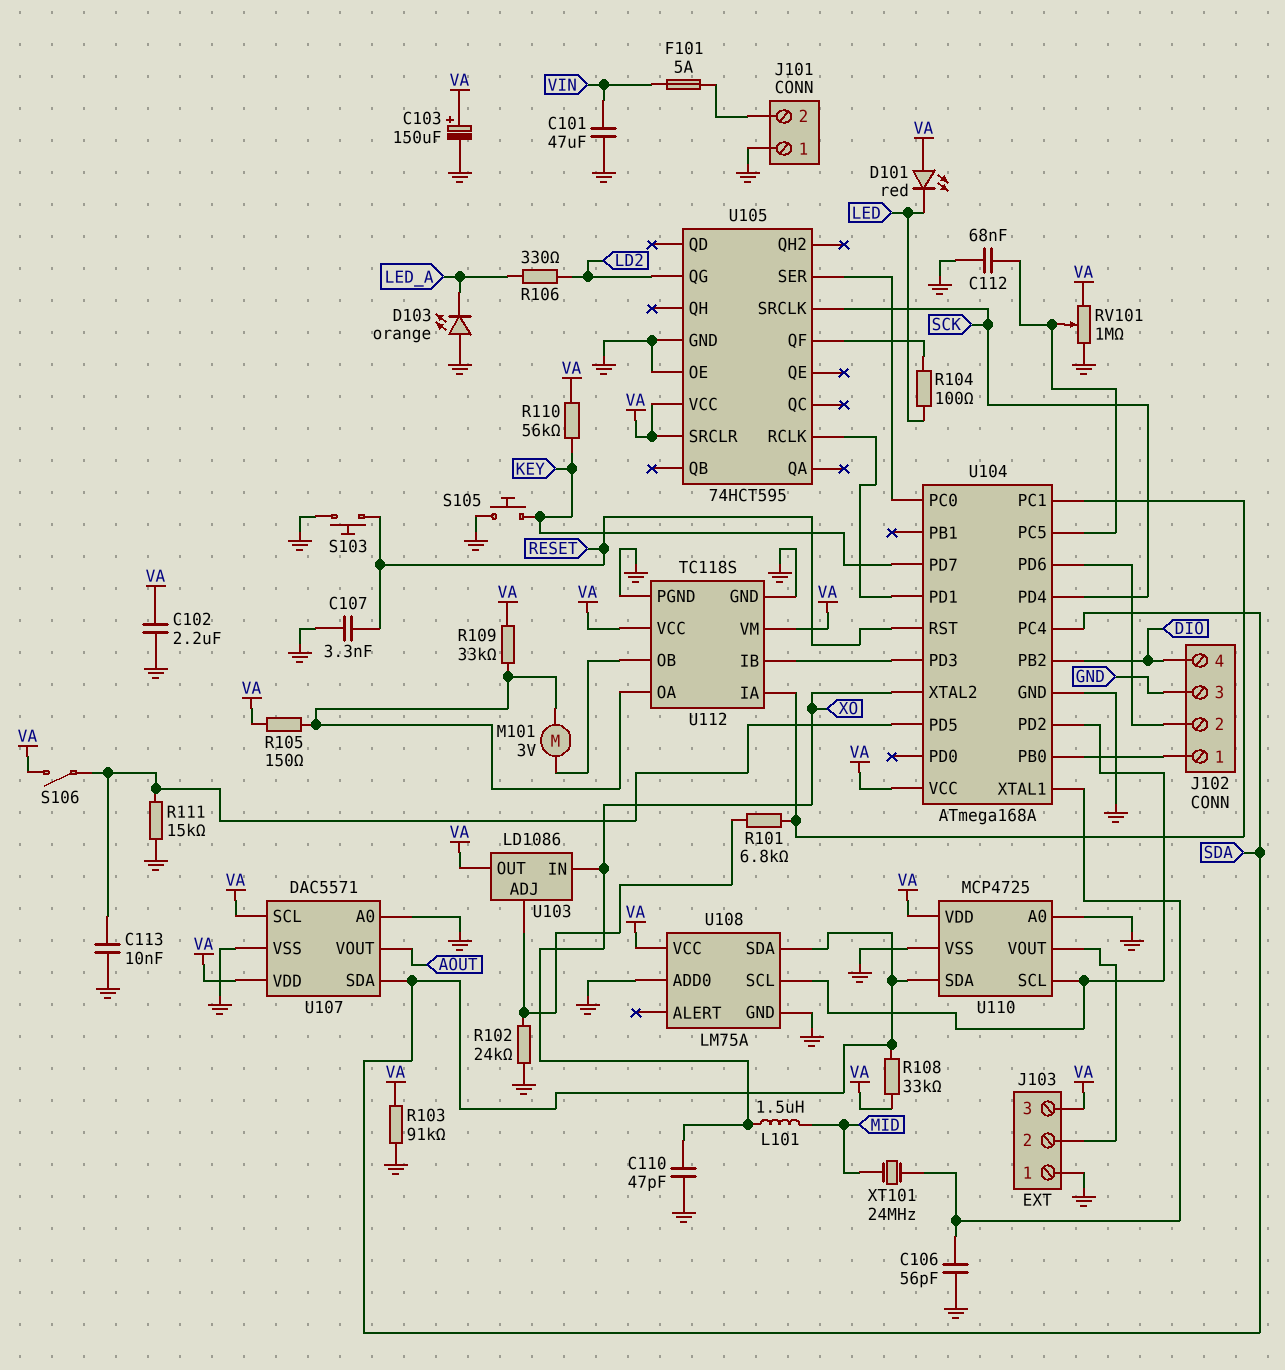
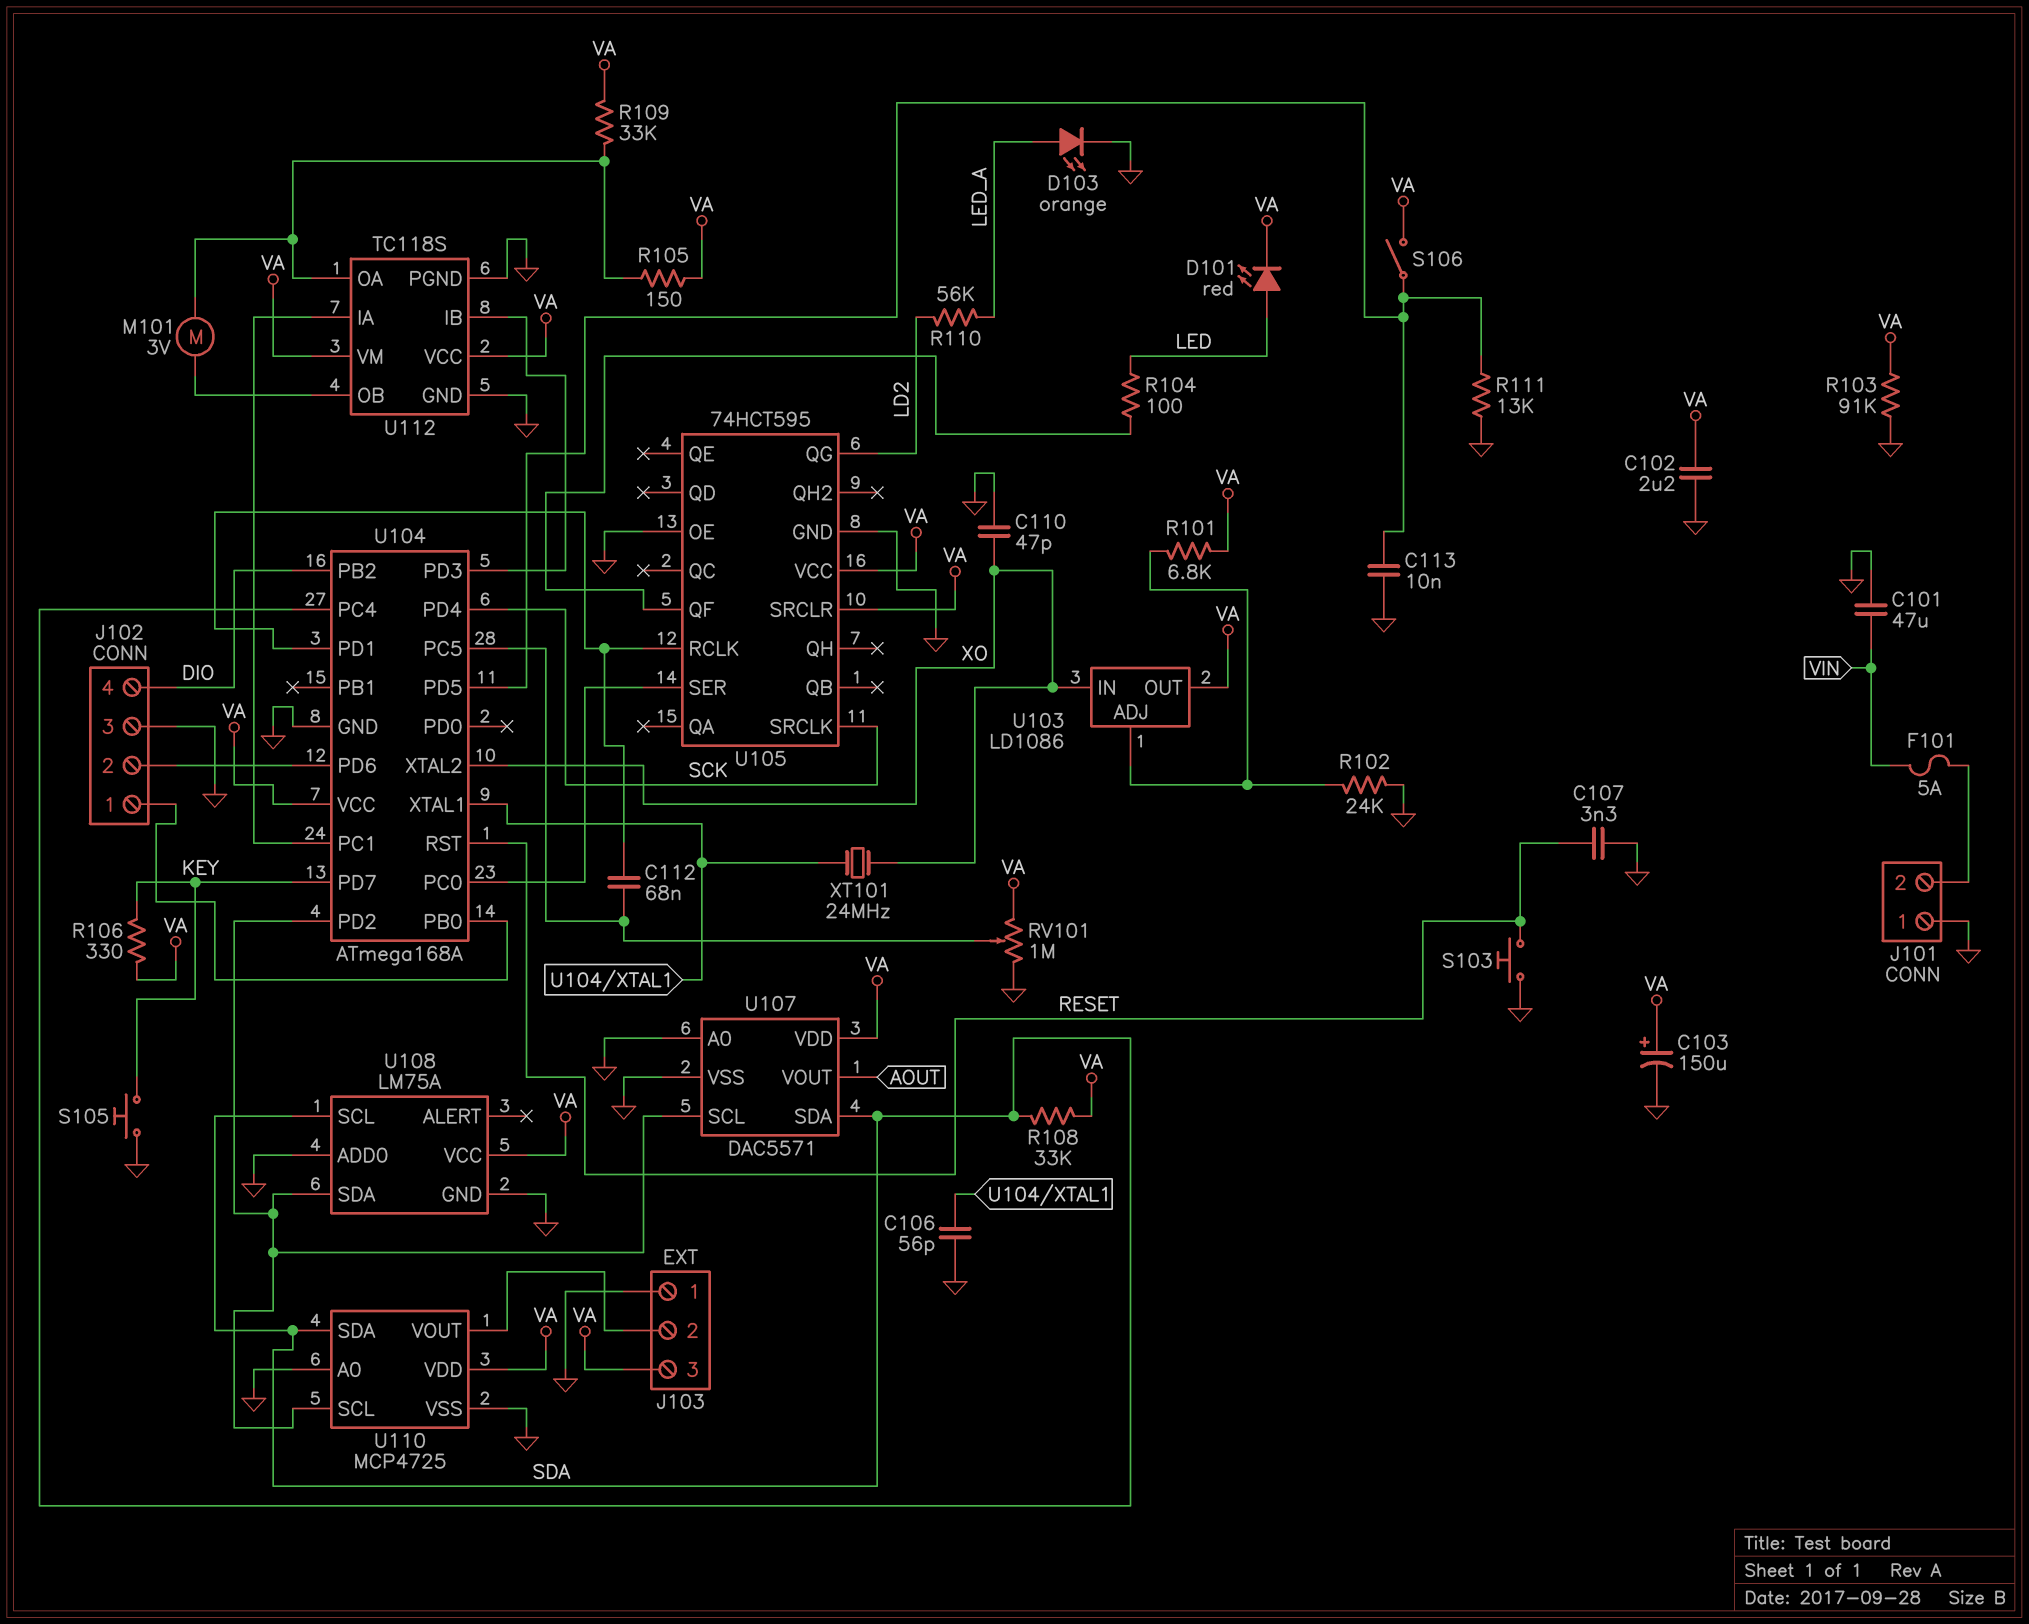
C112: 68nF (GND, U104/PC5) -> 68nF (U104/PC5, U104/PD1)
D101: LED red (A VA, K LED) -> LED red (A LED, K VA)
D103: LED orange (A GND, K LED_A) -> LED orange (A LED_A, K GND)
L101: 1.5uH (MID, XO) -> none
R101: 6.8k (U103/ADJ, U104/PC1) -> 6.8k (U103/ADJ, VA)
R106: 330 (LD2, LED_A) -> 330 (KEY, VA)
R110: 56k (KEY, VA) -> 56k (LD2, LED_A)
R111: 15k (GND, U104/PD5) -> 13k (GND, U104/PD5)
U107 pin SCL: VA -> U104/PD2
U108 pin SCL: U104/PD2 -> SDA
U108 pin SDA: SDA -> U104/PD2
XT101: 24MHz (MID, U104/XTAL1) -> 24MHz (U104/XTAL1, XO)

